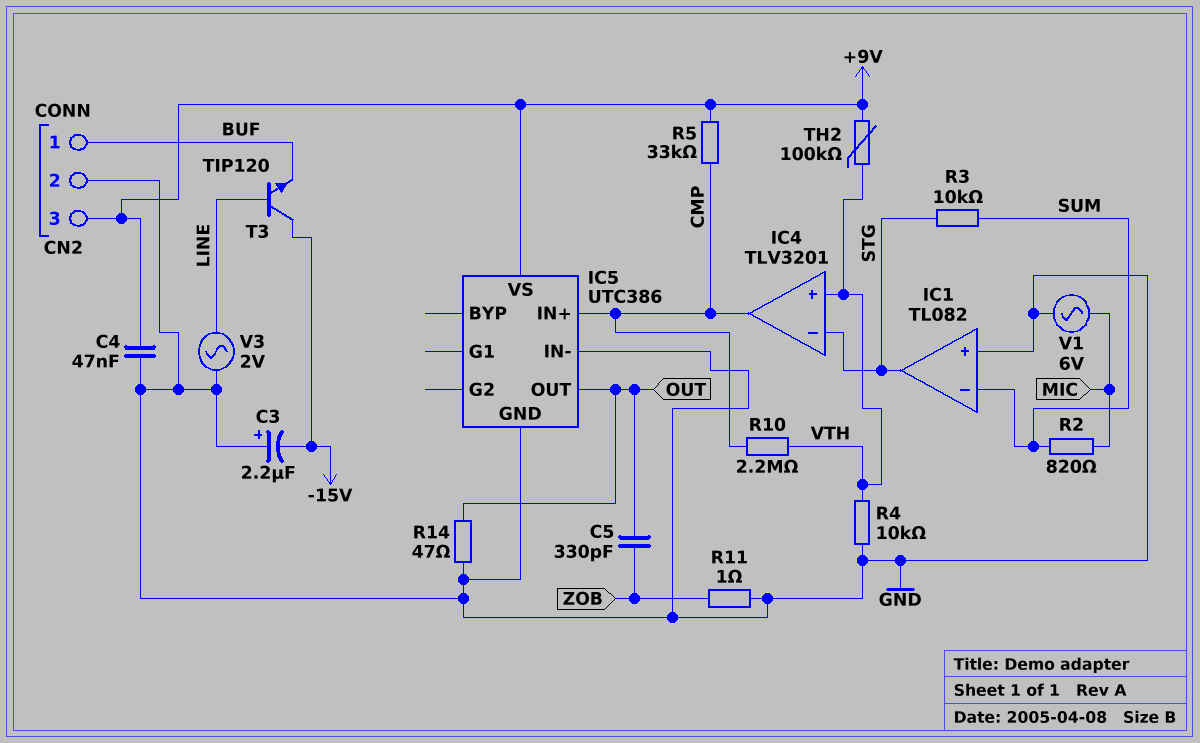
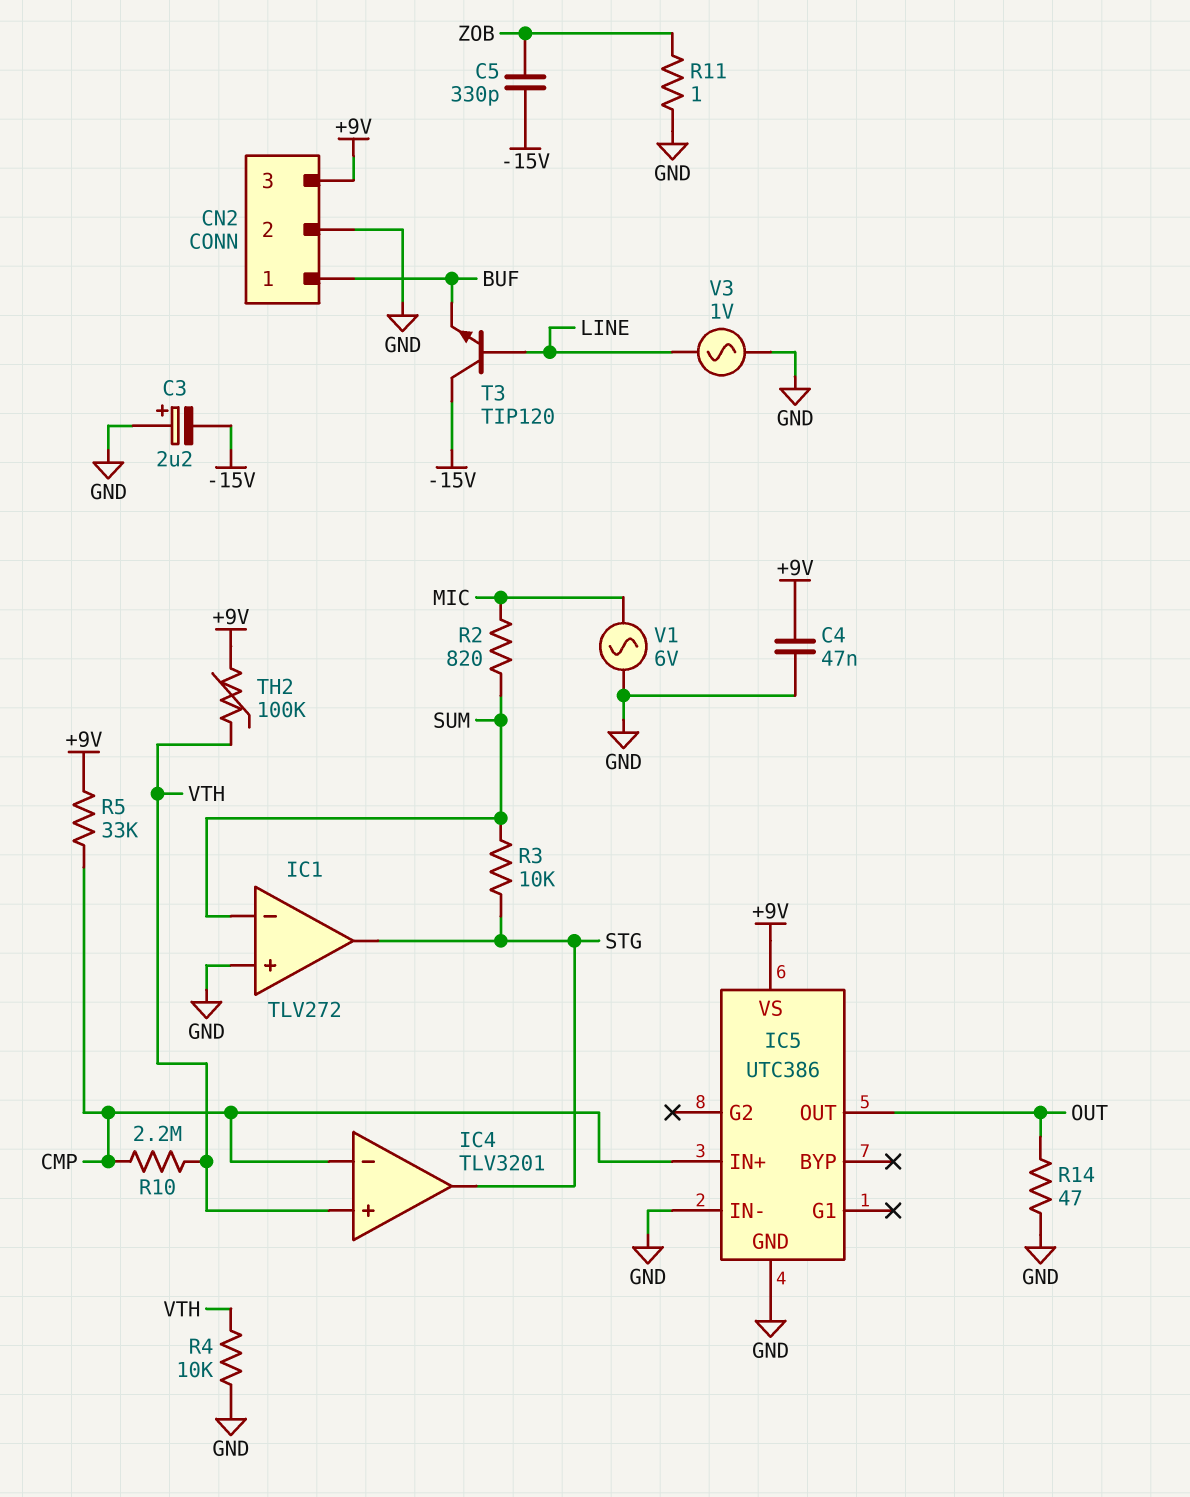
C5: 330pF (OUT, ZOB) -> 330pF (-15V, ZOB)
IC1: TL082 -> TLV272
IC4 pin in-: STG -> CMP
IC4 pin out: CMP -> STG
V3: AC 2V (GND, LINE) -> AC 1V (GND, LINE)

